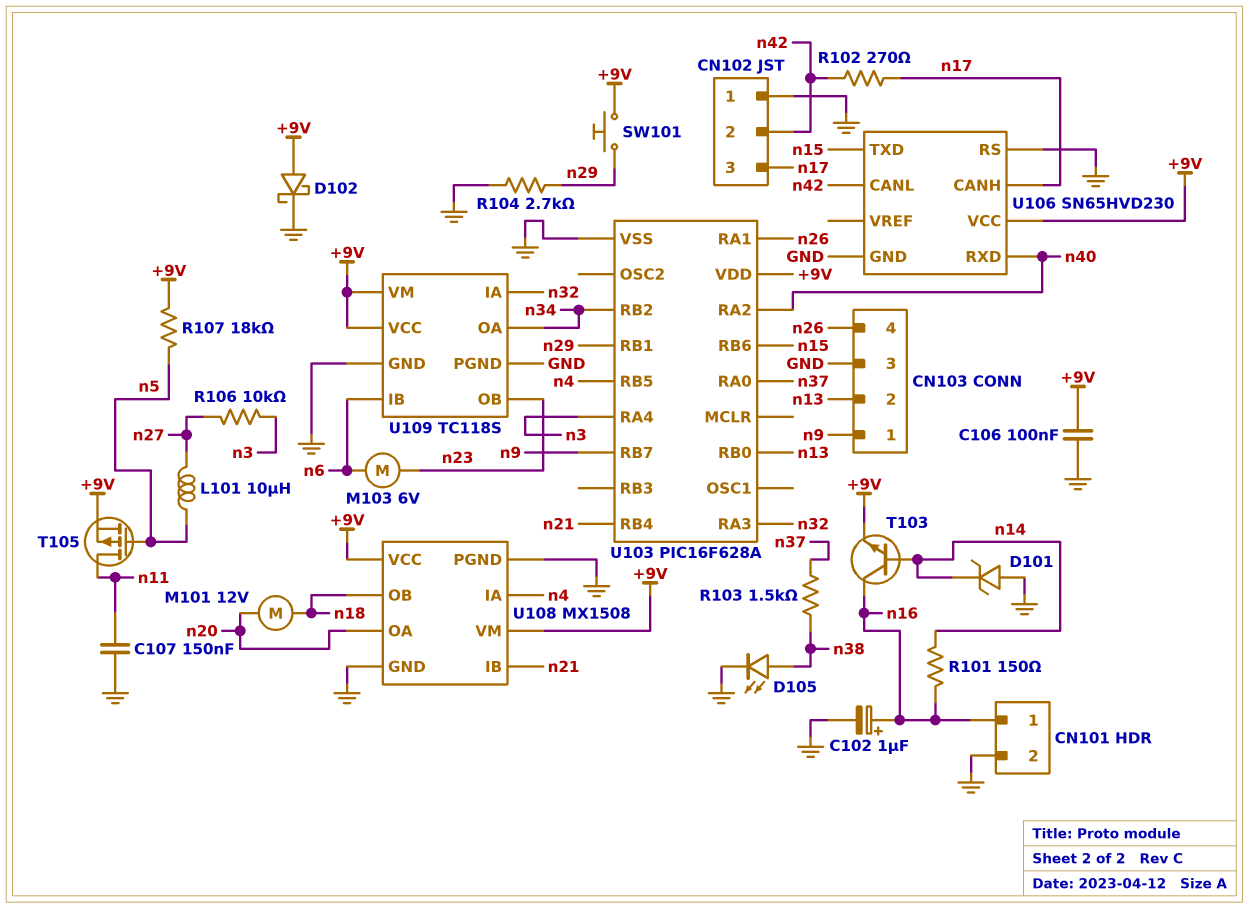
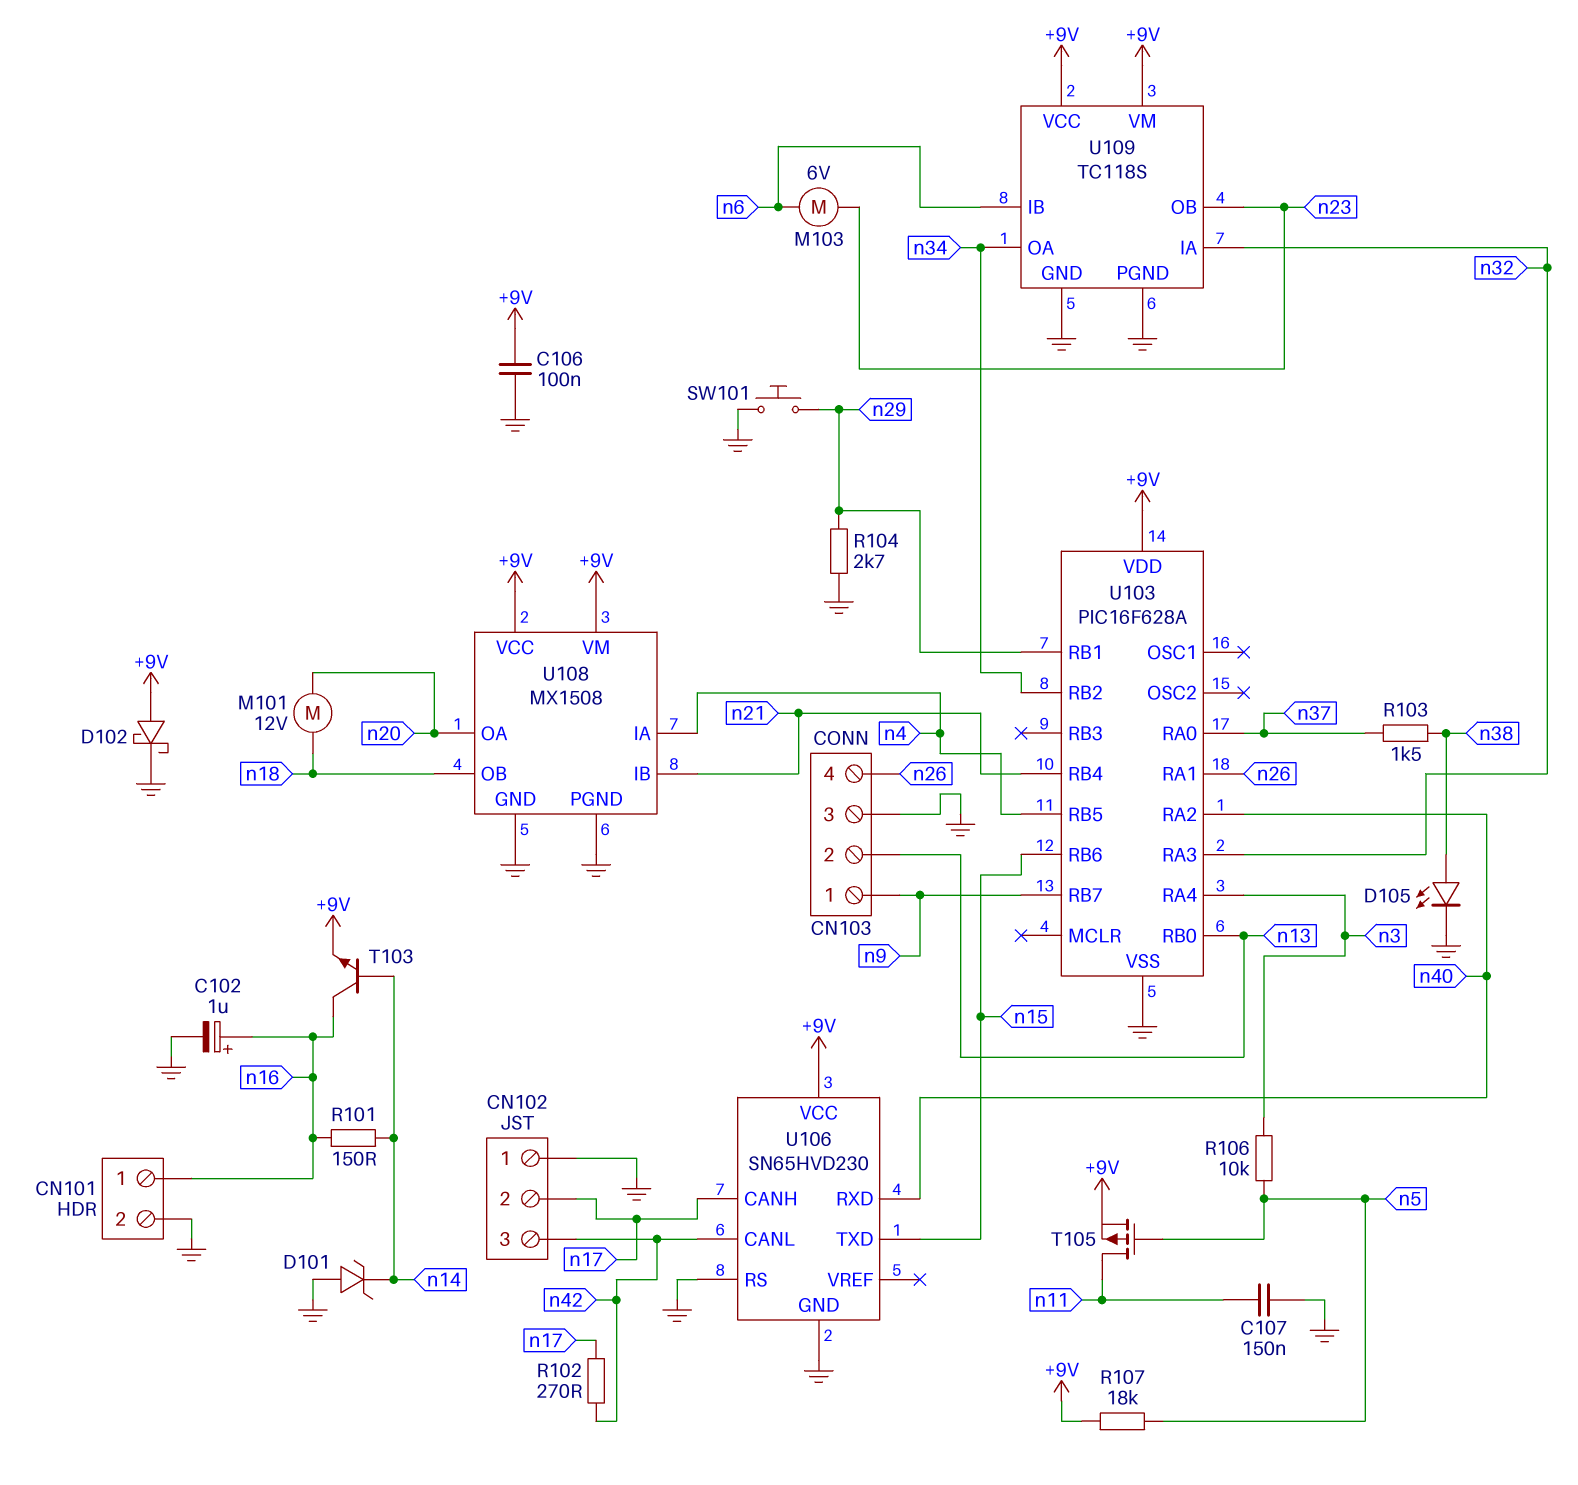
CN102 pin 2: n42 -> n17
CN102 pin 3: n17 -> n42
L101: 10uH (n5, n27) -> none
R106: 10k (n3, n27) -> 10k (n3, n5)
SW101: button (+9V, n29) -> button (GND, n29)

